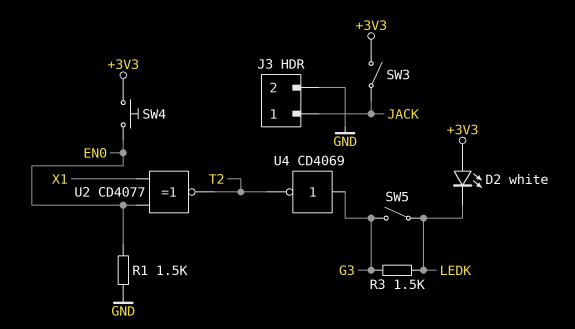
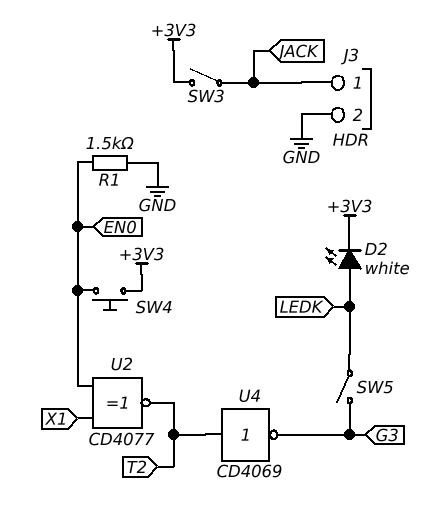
D2: LED white (A +3V3, K LEDK) -> LED white (A LEDK, K +3V3)
R3: 1.5k (G3, LEDK) -> none
U4: NOT CD4069 (in G3, out T2) -> NOT CD4069 (in T2, out G3)

